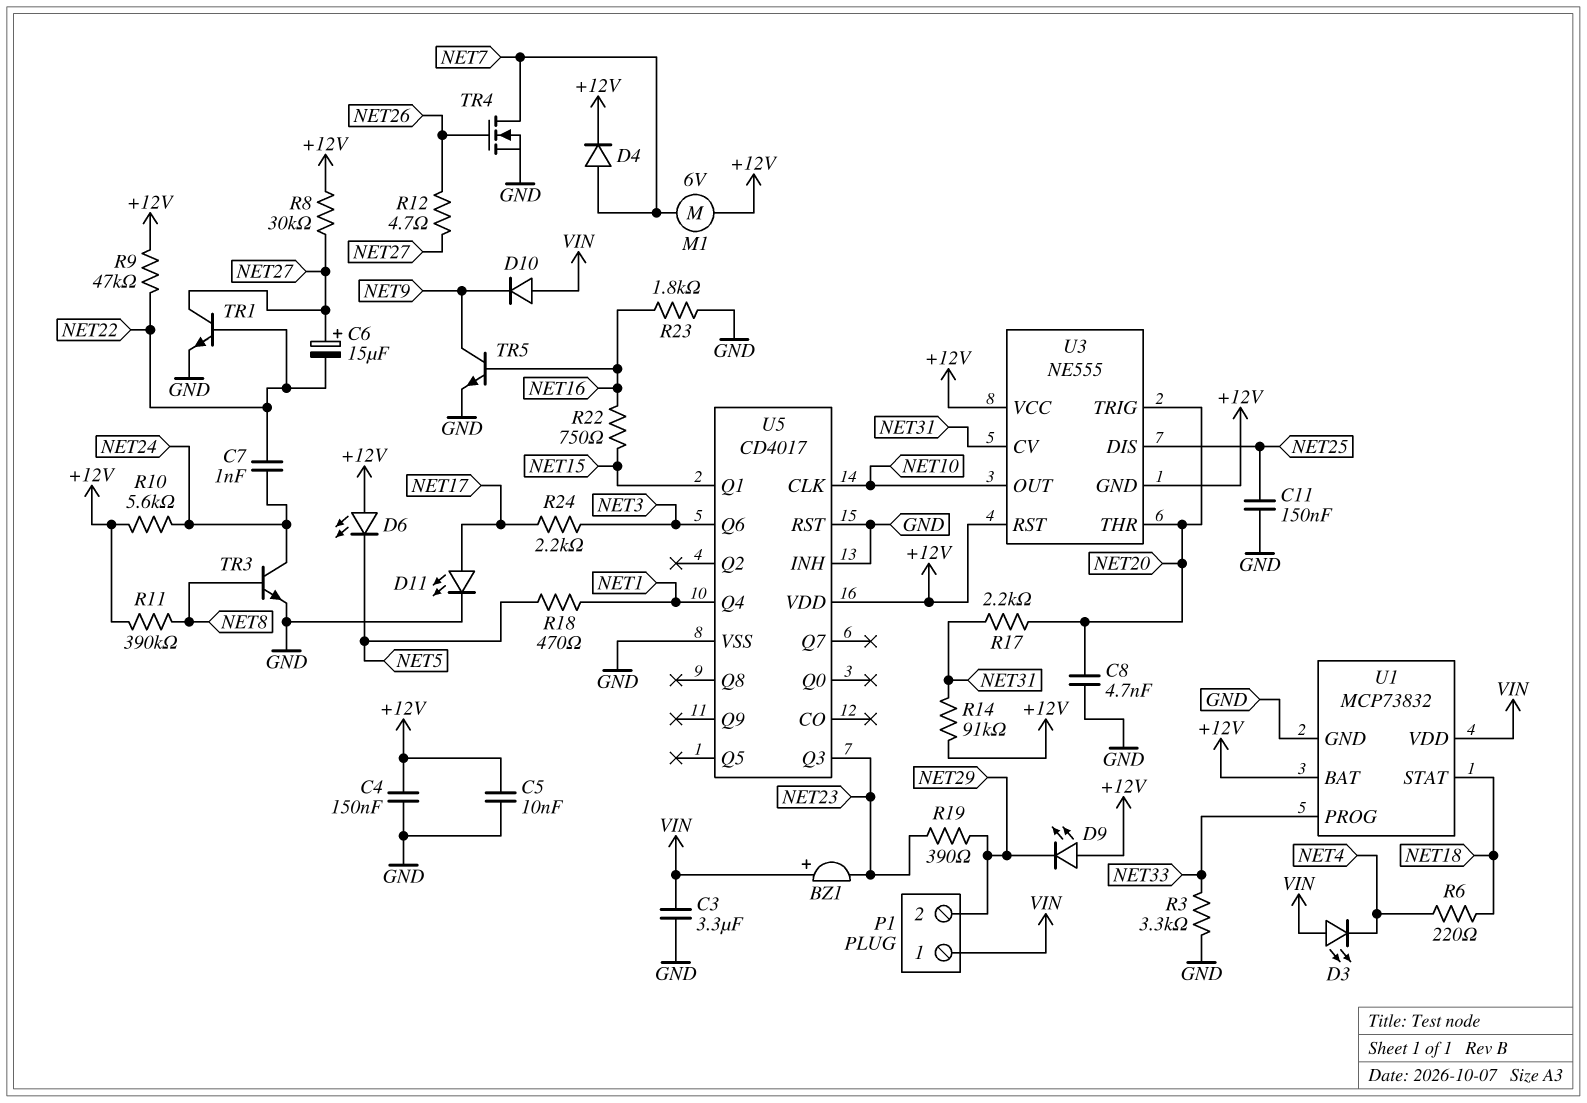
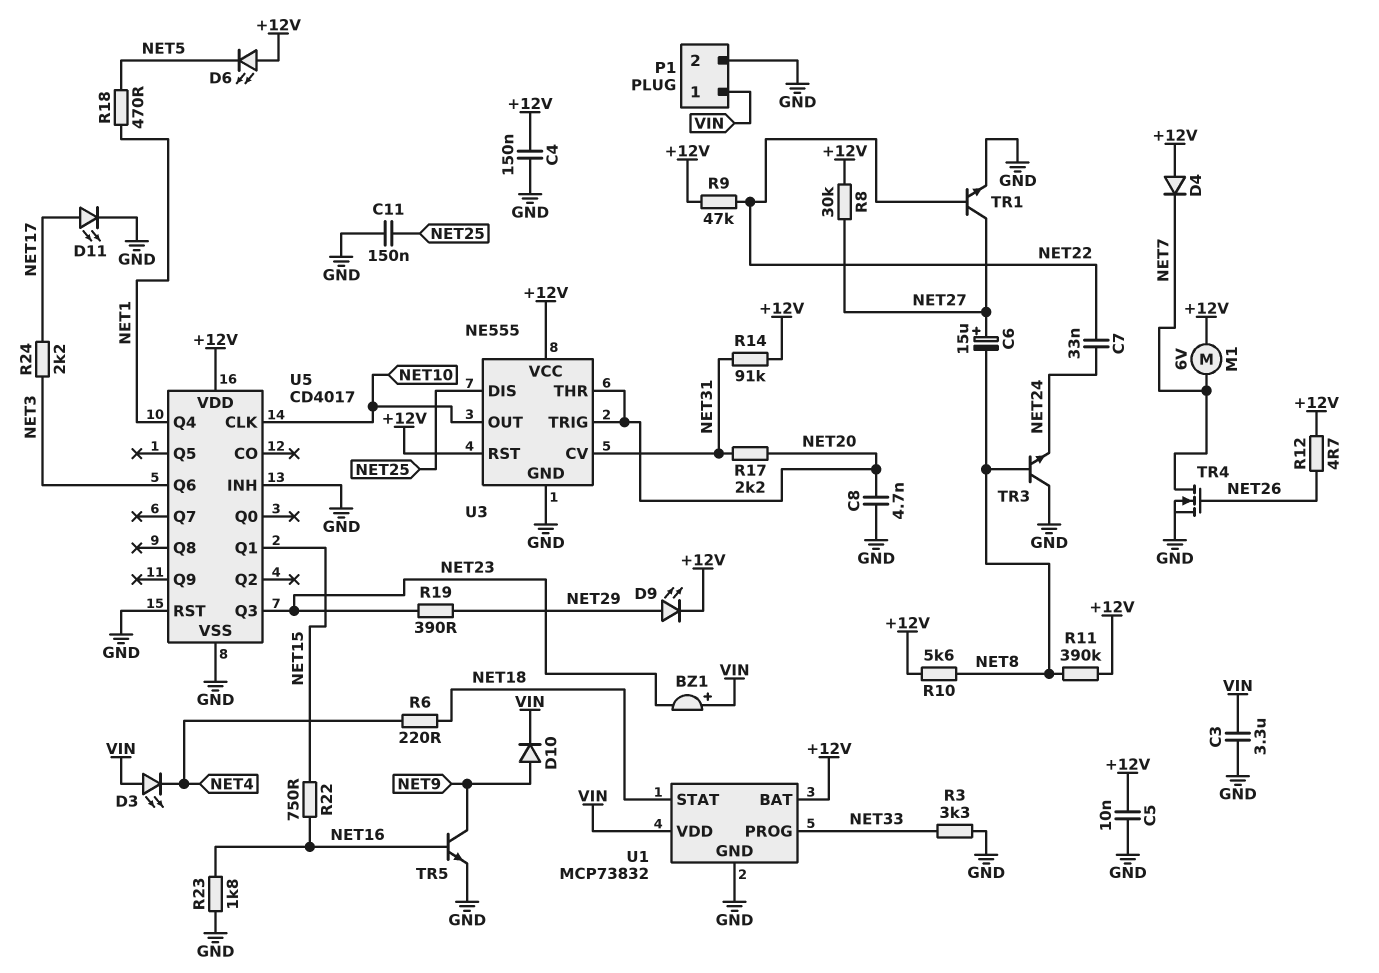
C6: 15uF (plus NET27, minus NET22) -> 15uF (plus NET27, minus NET8)
C7: 1nF (NET22, NET24) -> 33nF (NET22, NET24)
D4: diode (A NET7, K +12V) -> diode (A +12V, K NET7)
D9: LED (A +12V, K NET29) -> LED (A NET29, K +12V)
D10: diode (A VIN, K NET9) -> diode (A NET9, K VIN)
P1 pin 2: NET29 -> GND
R10: 5.6k (+12V, NET24) -> 5.6k (+12V, NET8)
R12: 4.7 (NET26, NET27) -> 4.7 (+12V, NET26)
TR3: NPN (B NET8, C NET24, E GND) -> NPN (B NET8, C GND, E NET24)
U3 pin GND: +12V -> GND

